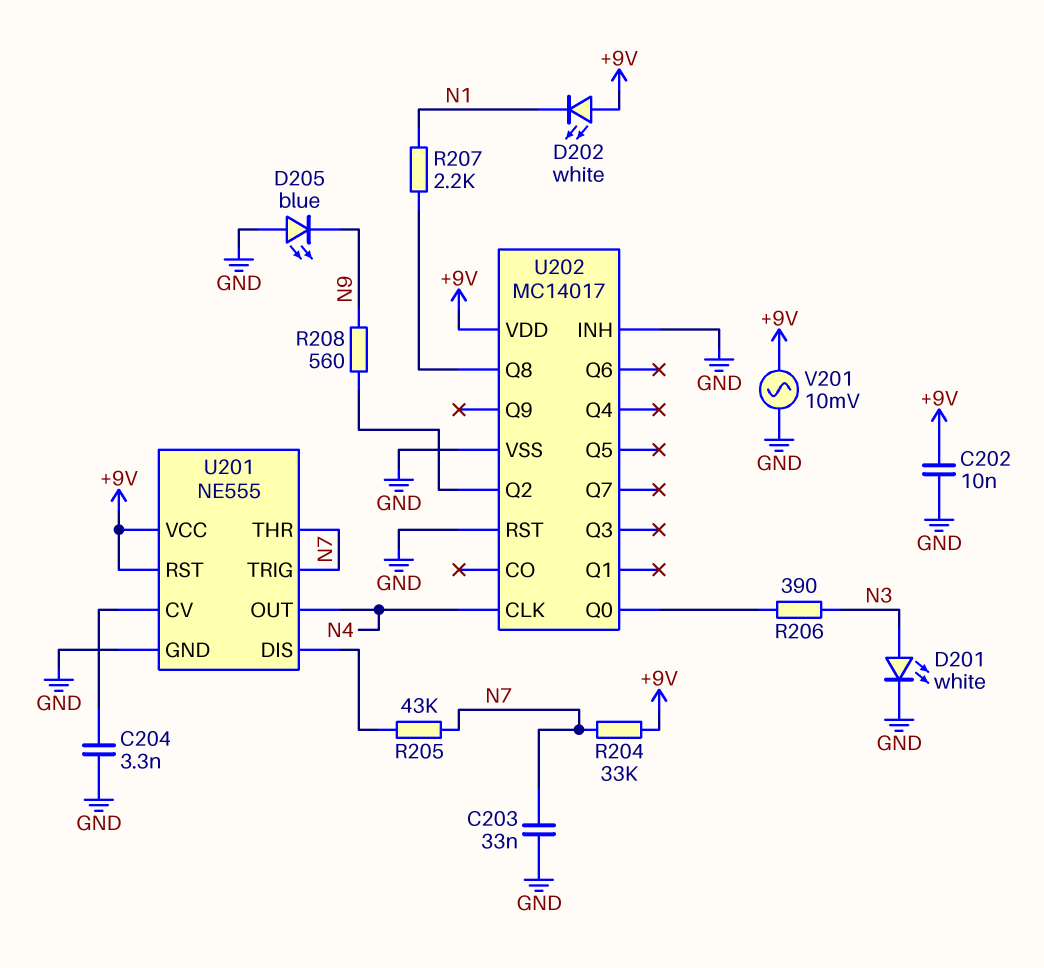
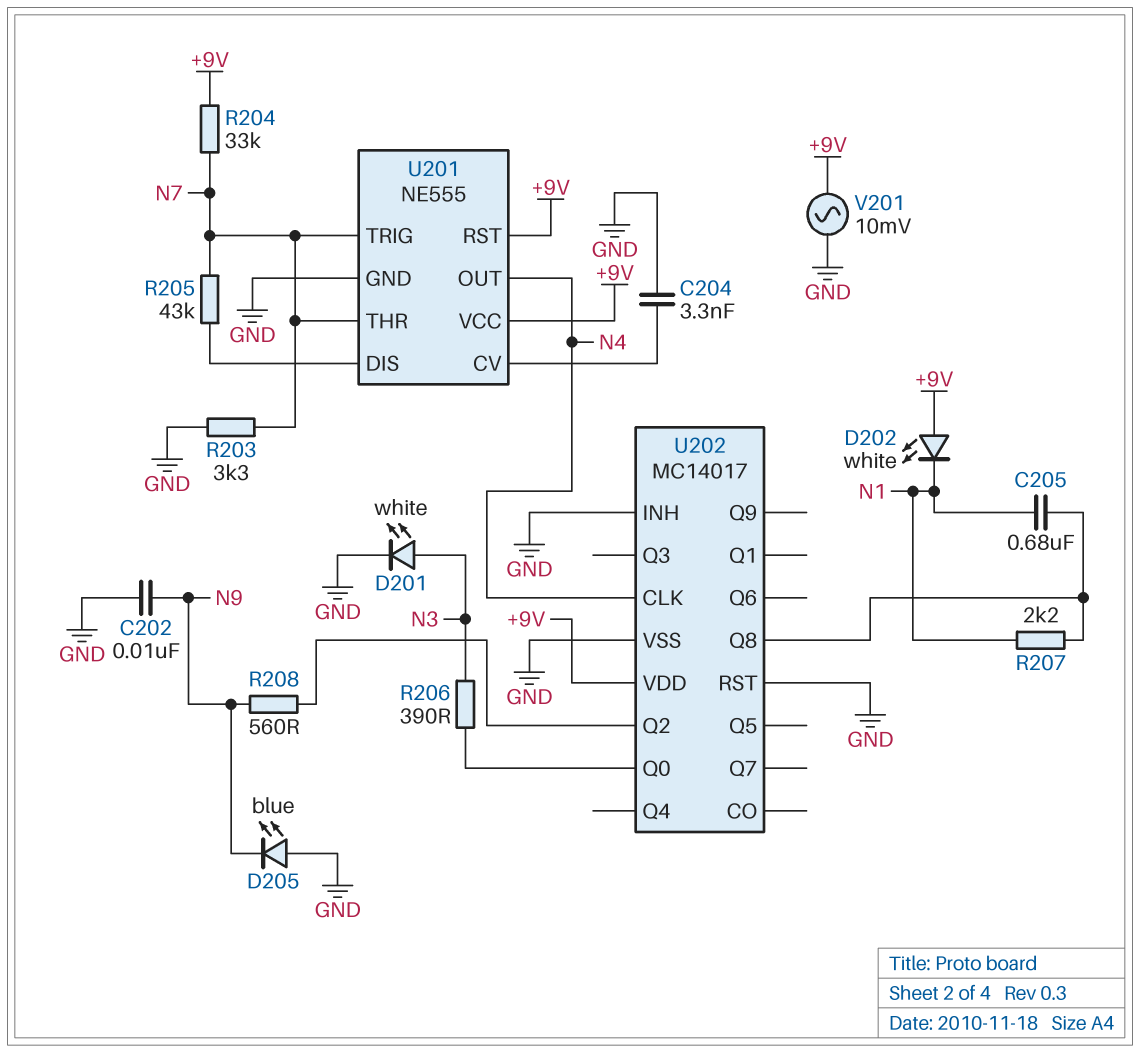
C202: 10nF (+9V, GND) -> 10nF (GND, N9)
C203: 33nF (GND, N7) -> none
C205: none -> 680nF (N1, U202/Q8)
R203: none -> 3.3k (GND, N7)

